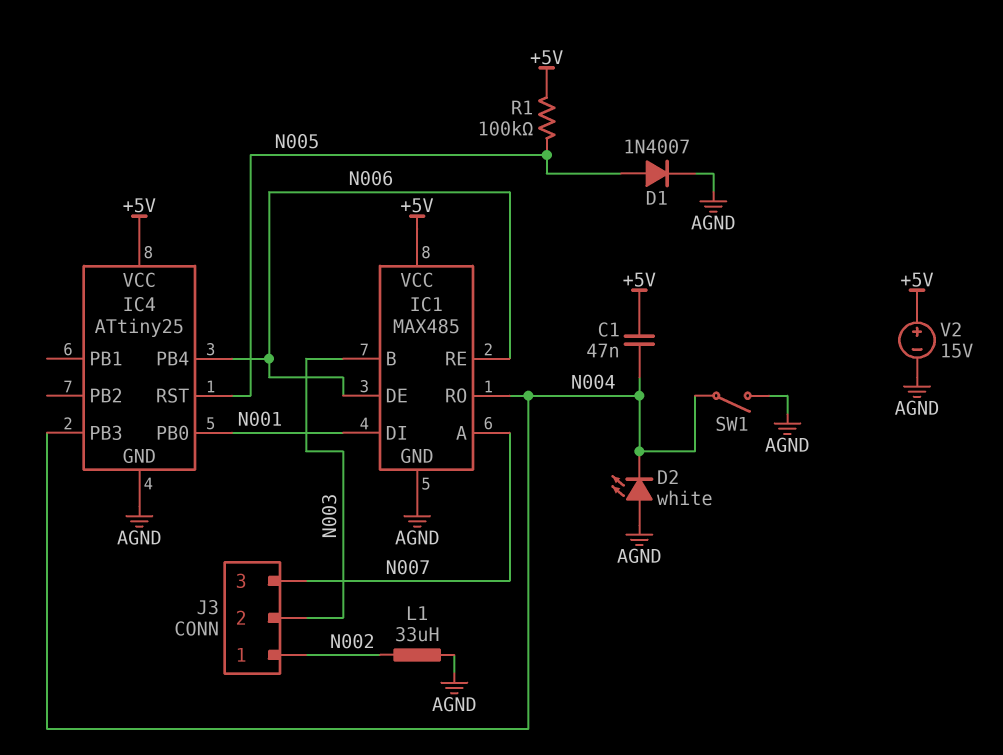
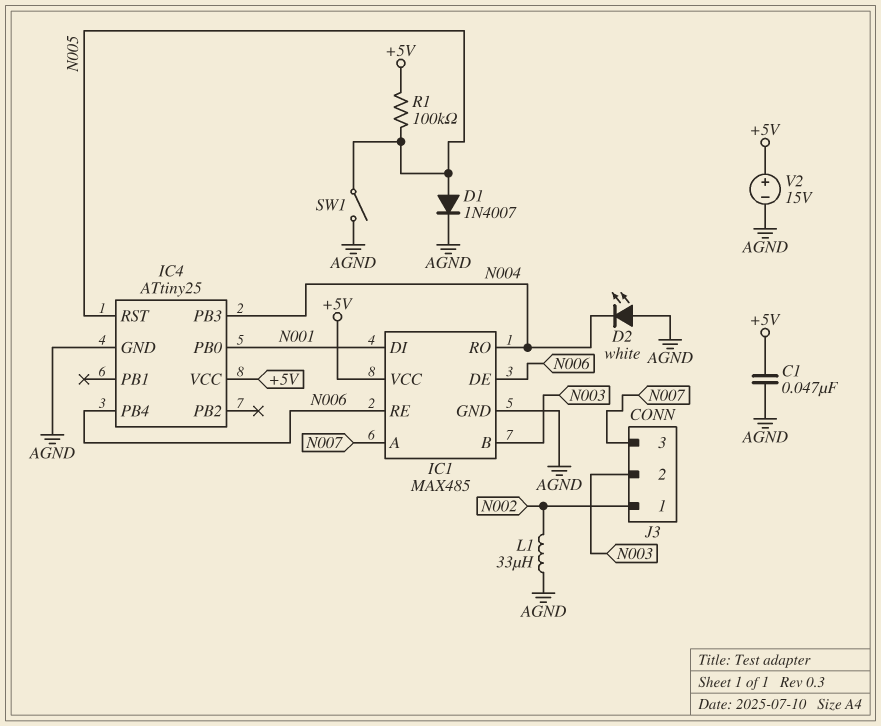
C1: 47nF (+5V, N004) -> 47nF (+5V, AGND)
SW1: switch (AGND, N004) -> switch (AGND, N005)

